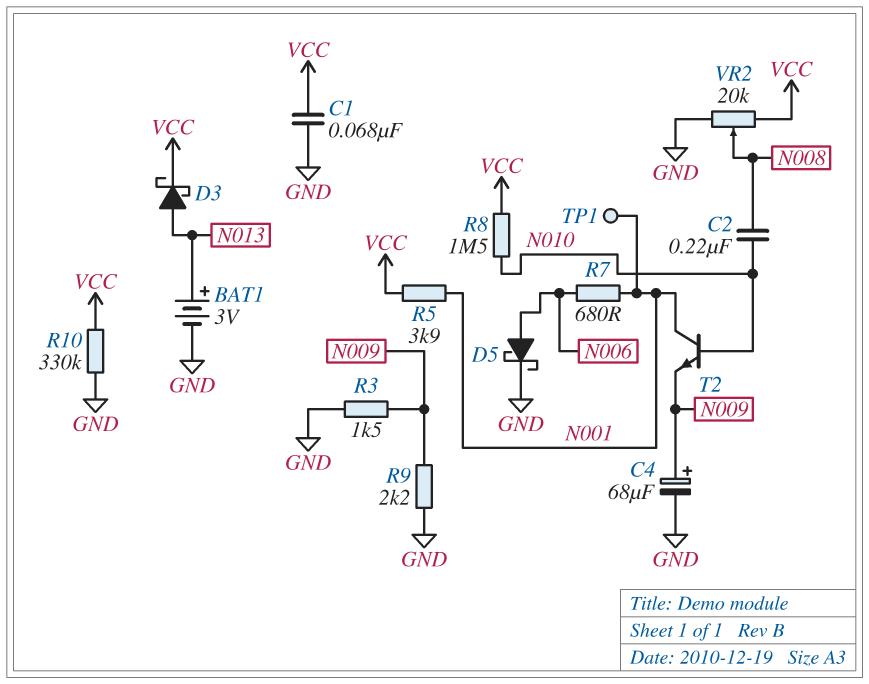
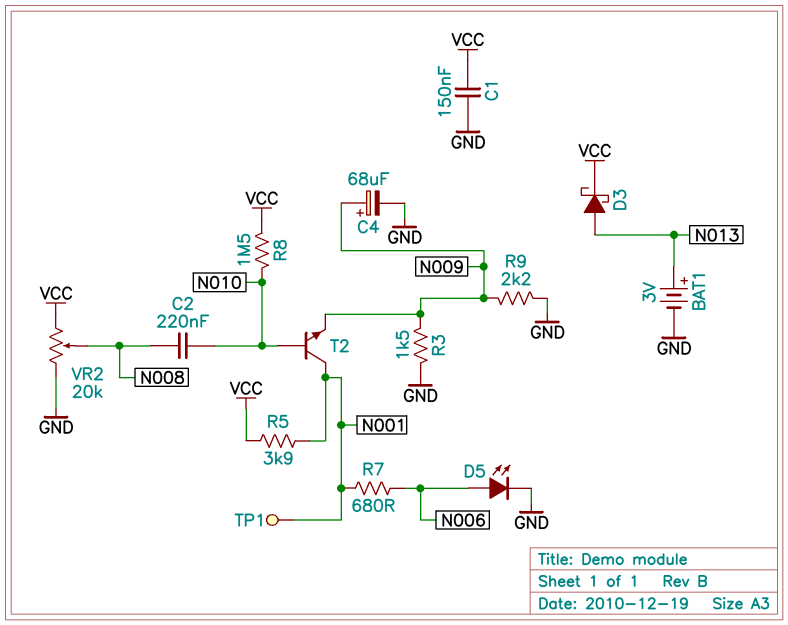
C1: 68nF (GND, VCC) -> 150nF (GND, VCC)
D5: schottky (A N006, K GND) -> LED (A N006, K GND)
R10: 330k (GND, VCC) -> none

